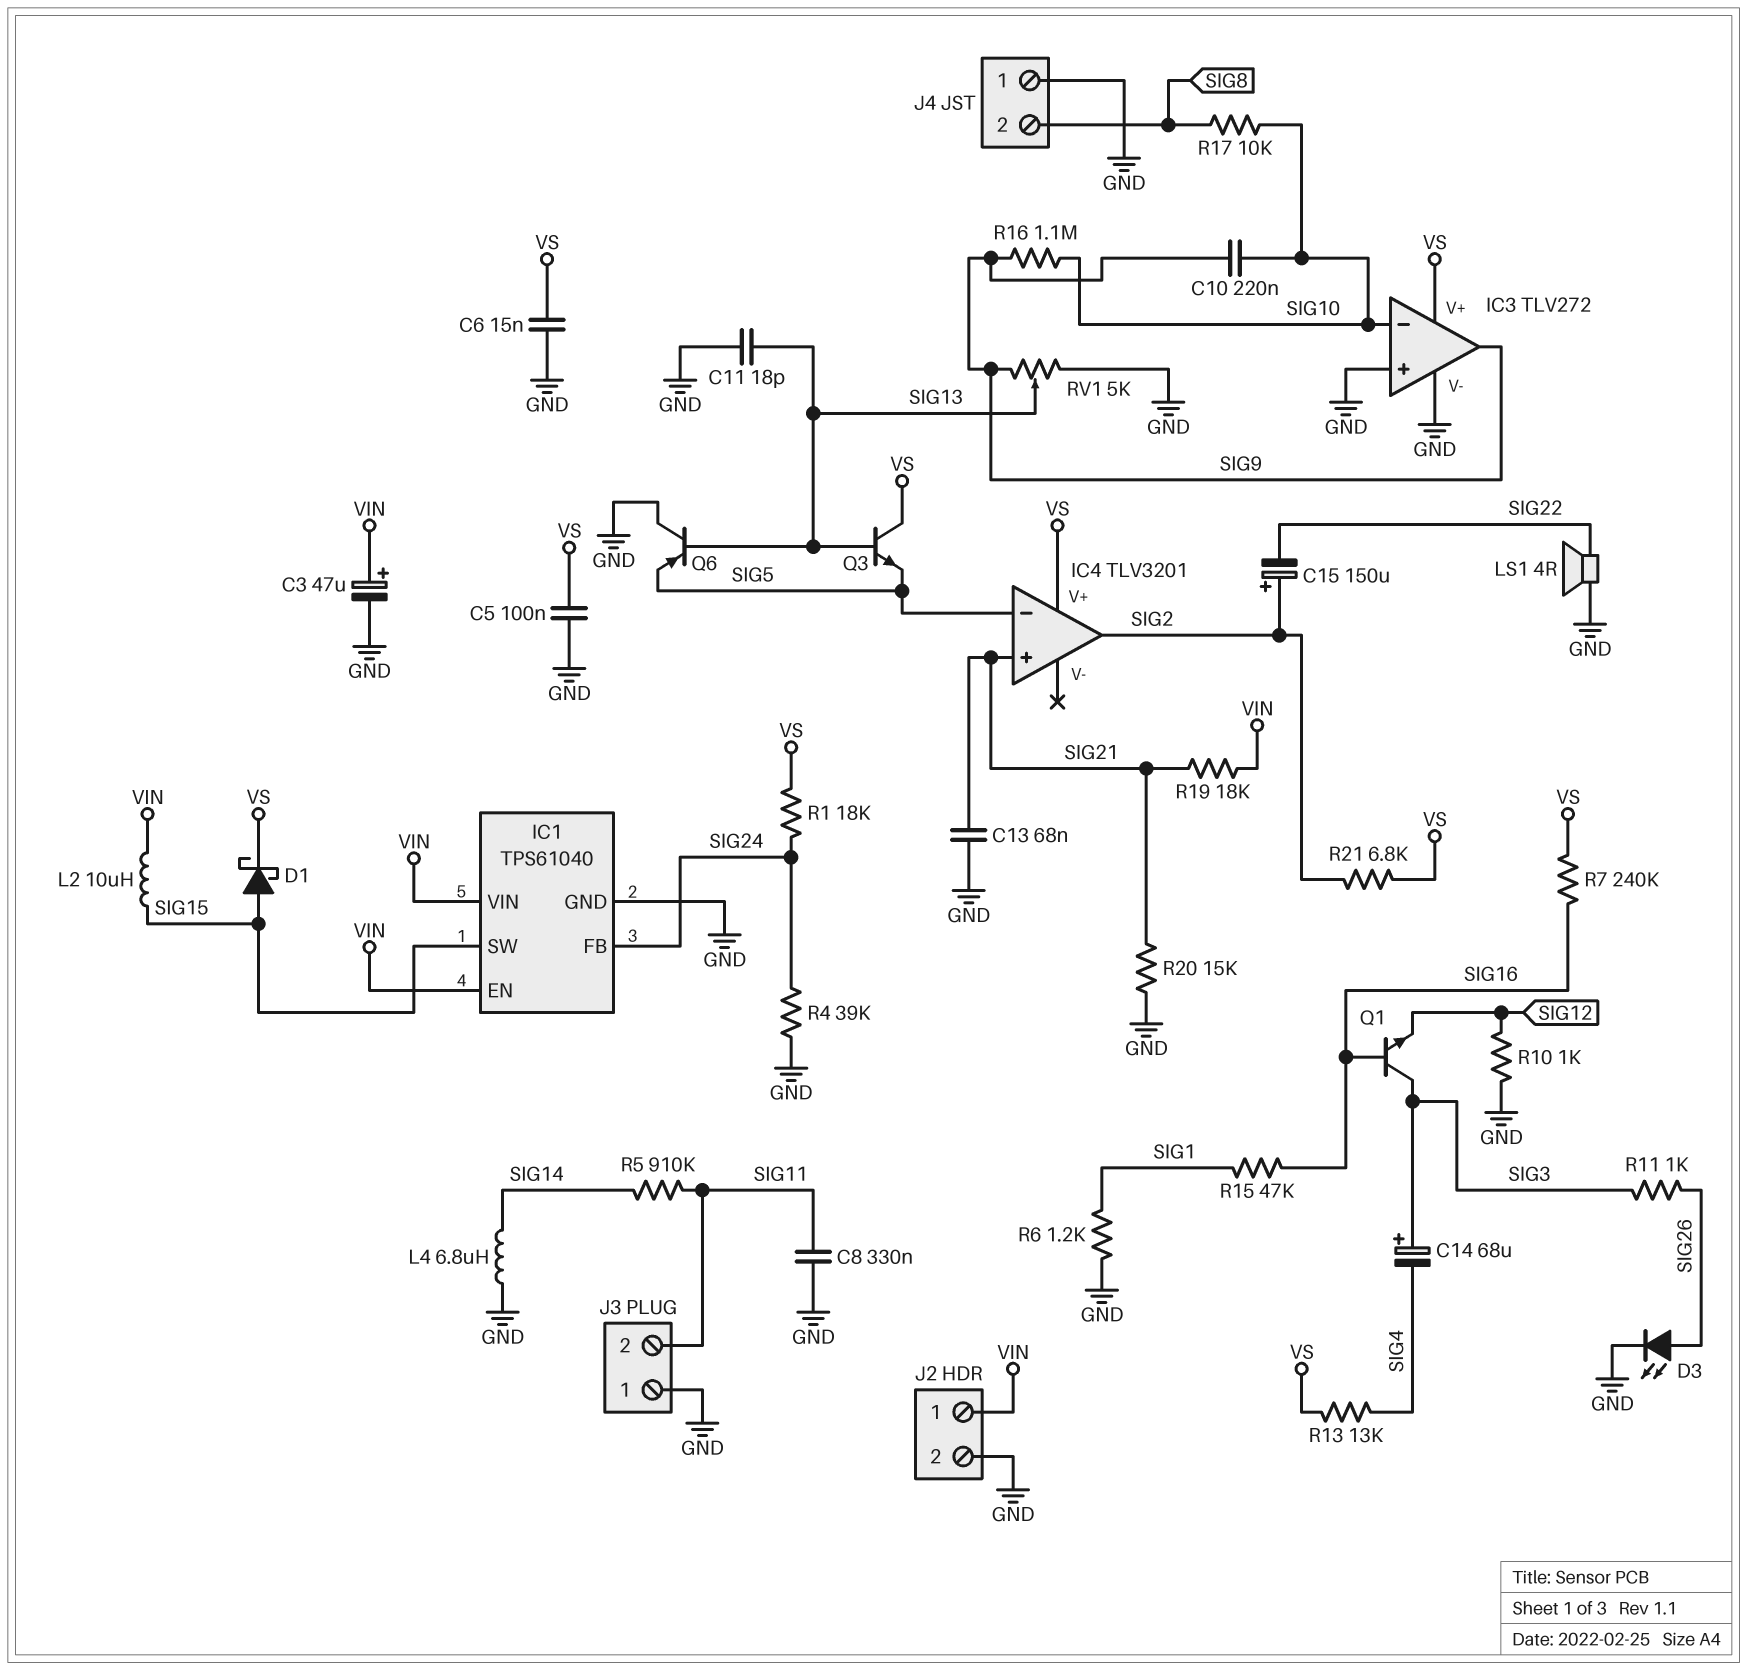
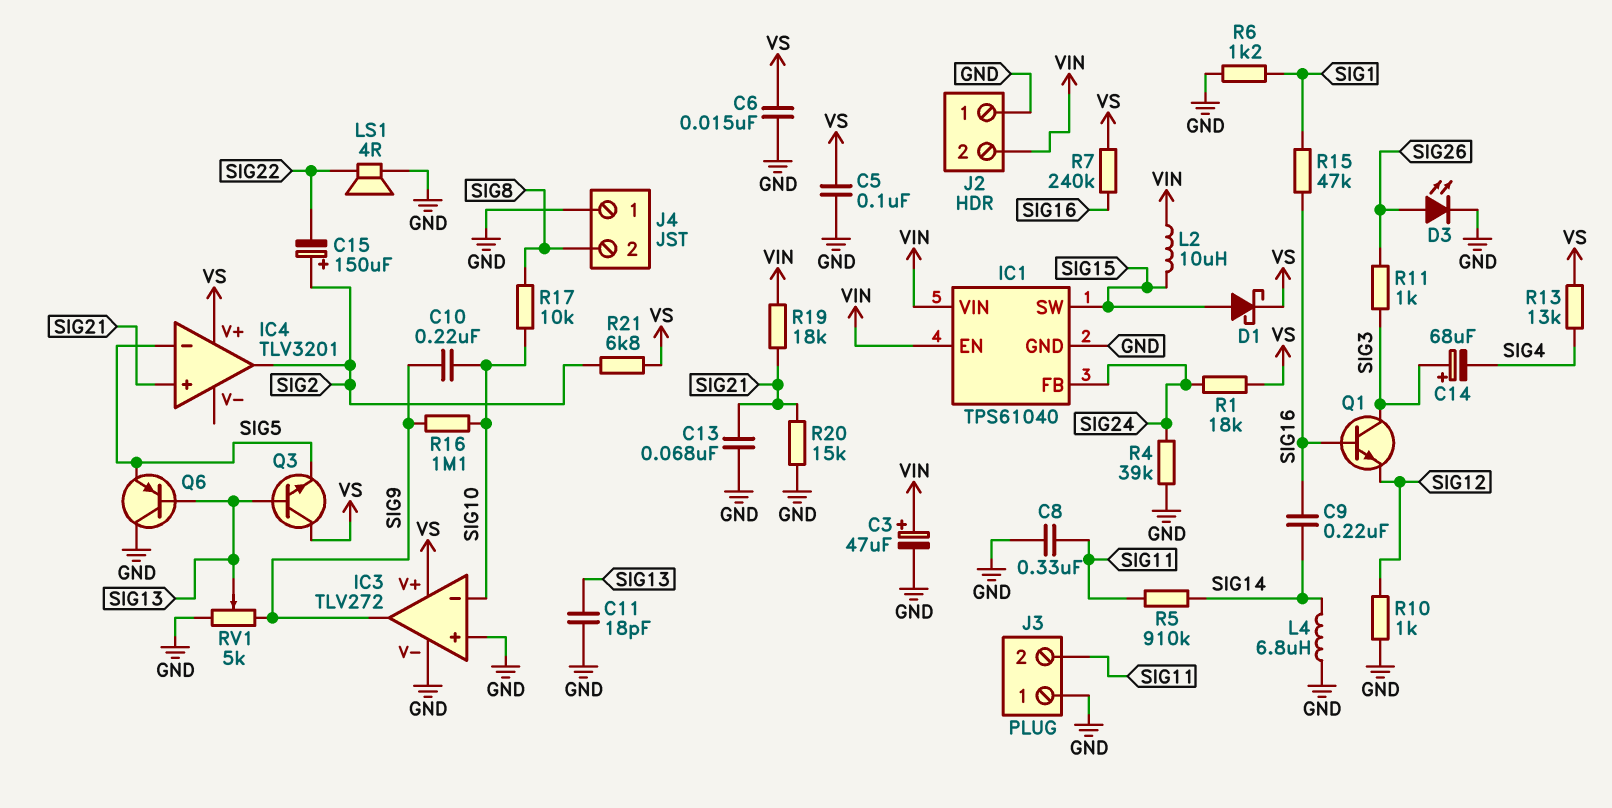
C9: none -> 220nF (SIG14, SIG16)
J2 pin 1: VIN -> GND
J2 pin 2: GND -> VIN

